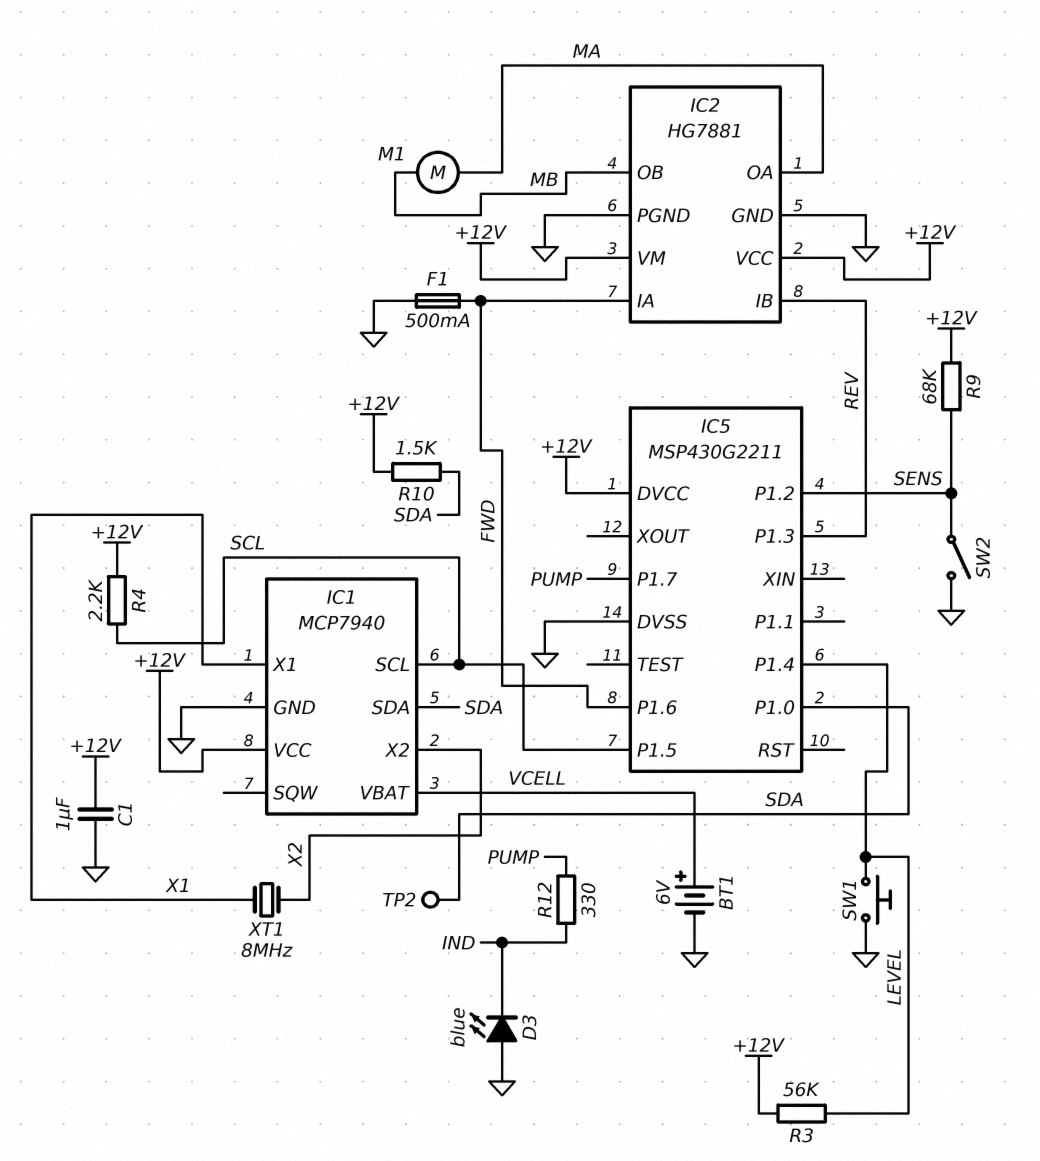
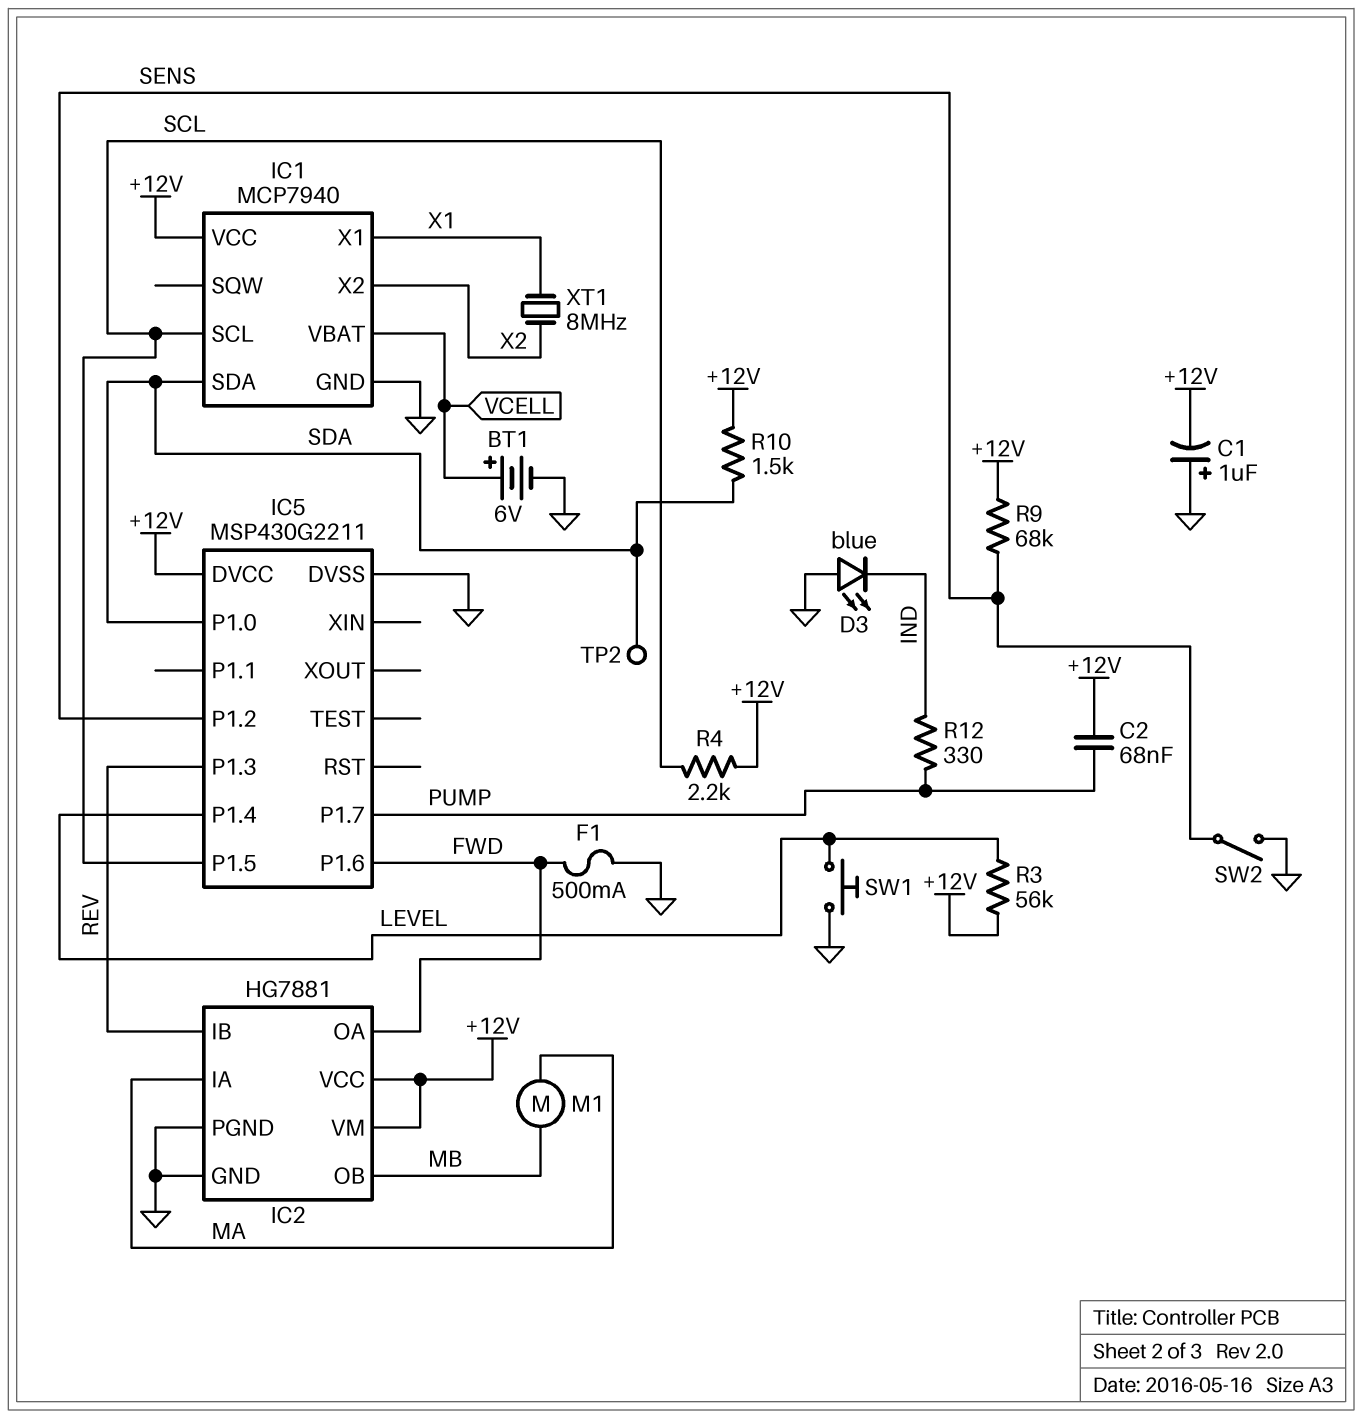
C1: 1uF (+12V, GND) -> 1uF (plus GND, minus +12V)
C2: none -> 68nF (+12V, PUMP)
IC2 pin IA: FWD -> MA
IC2 pin OA: MA -> FWD

